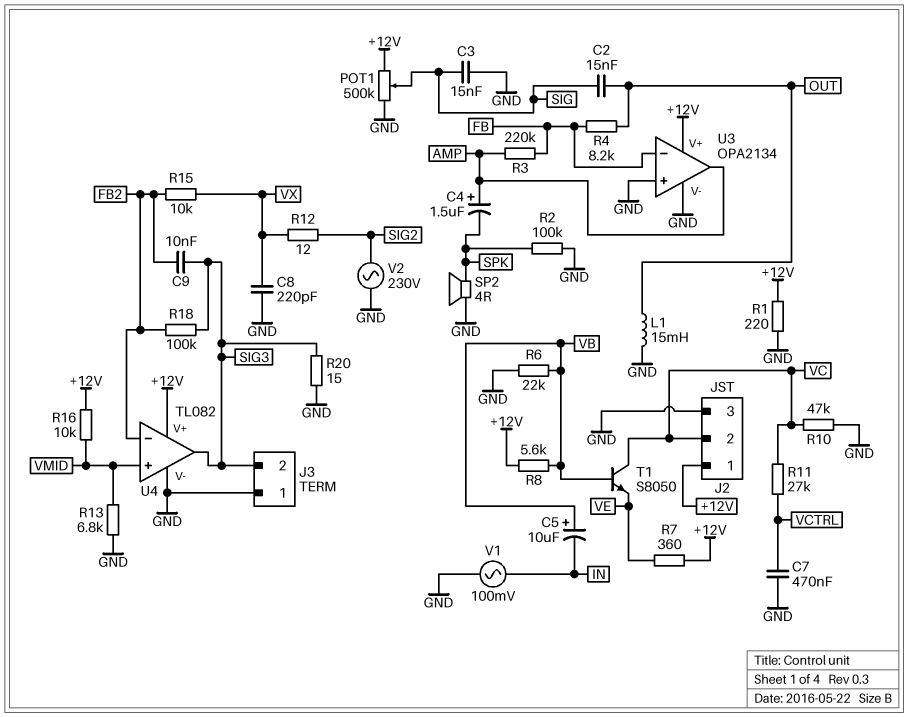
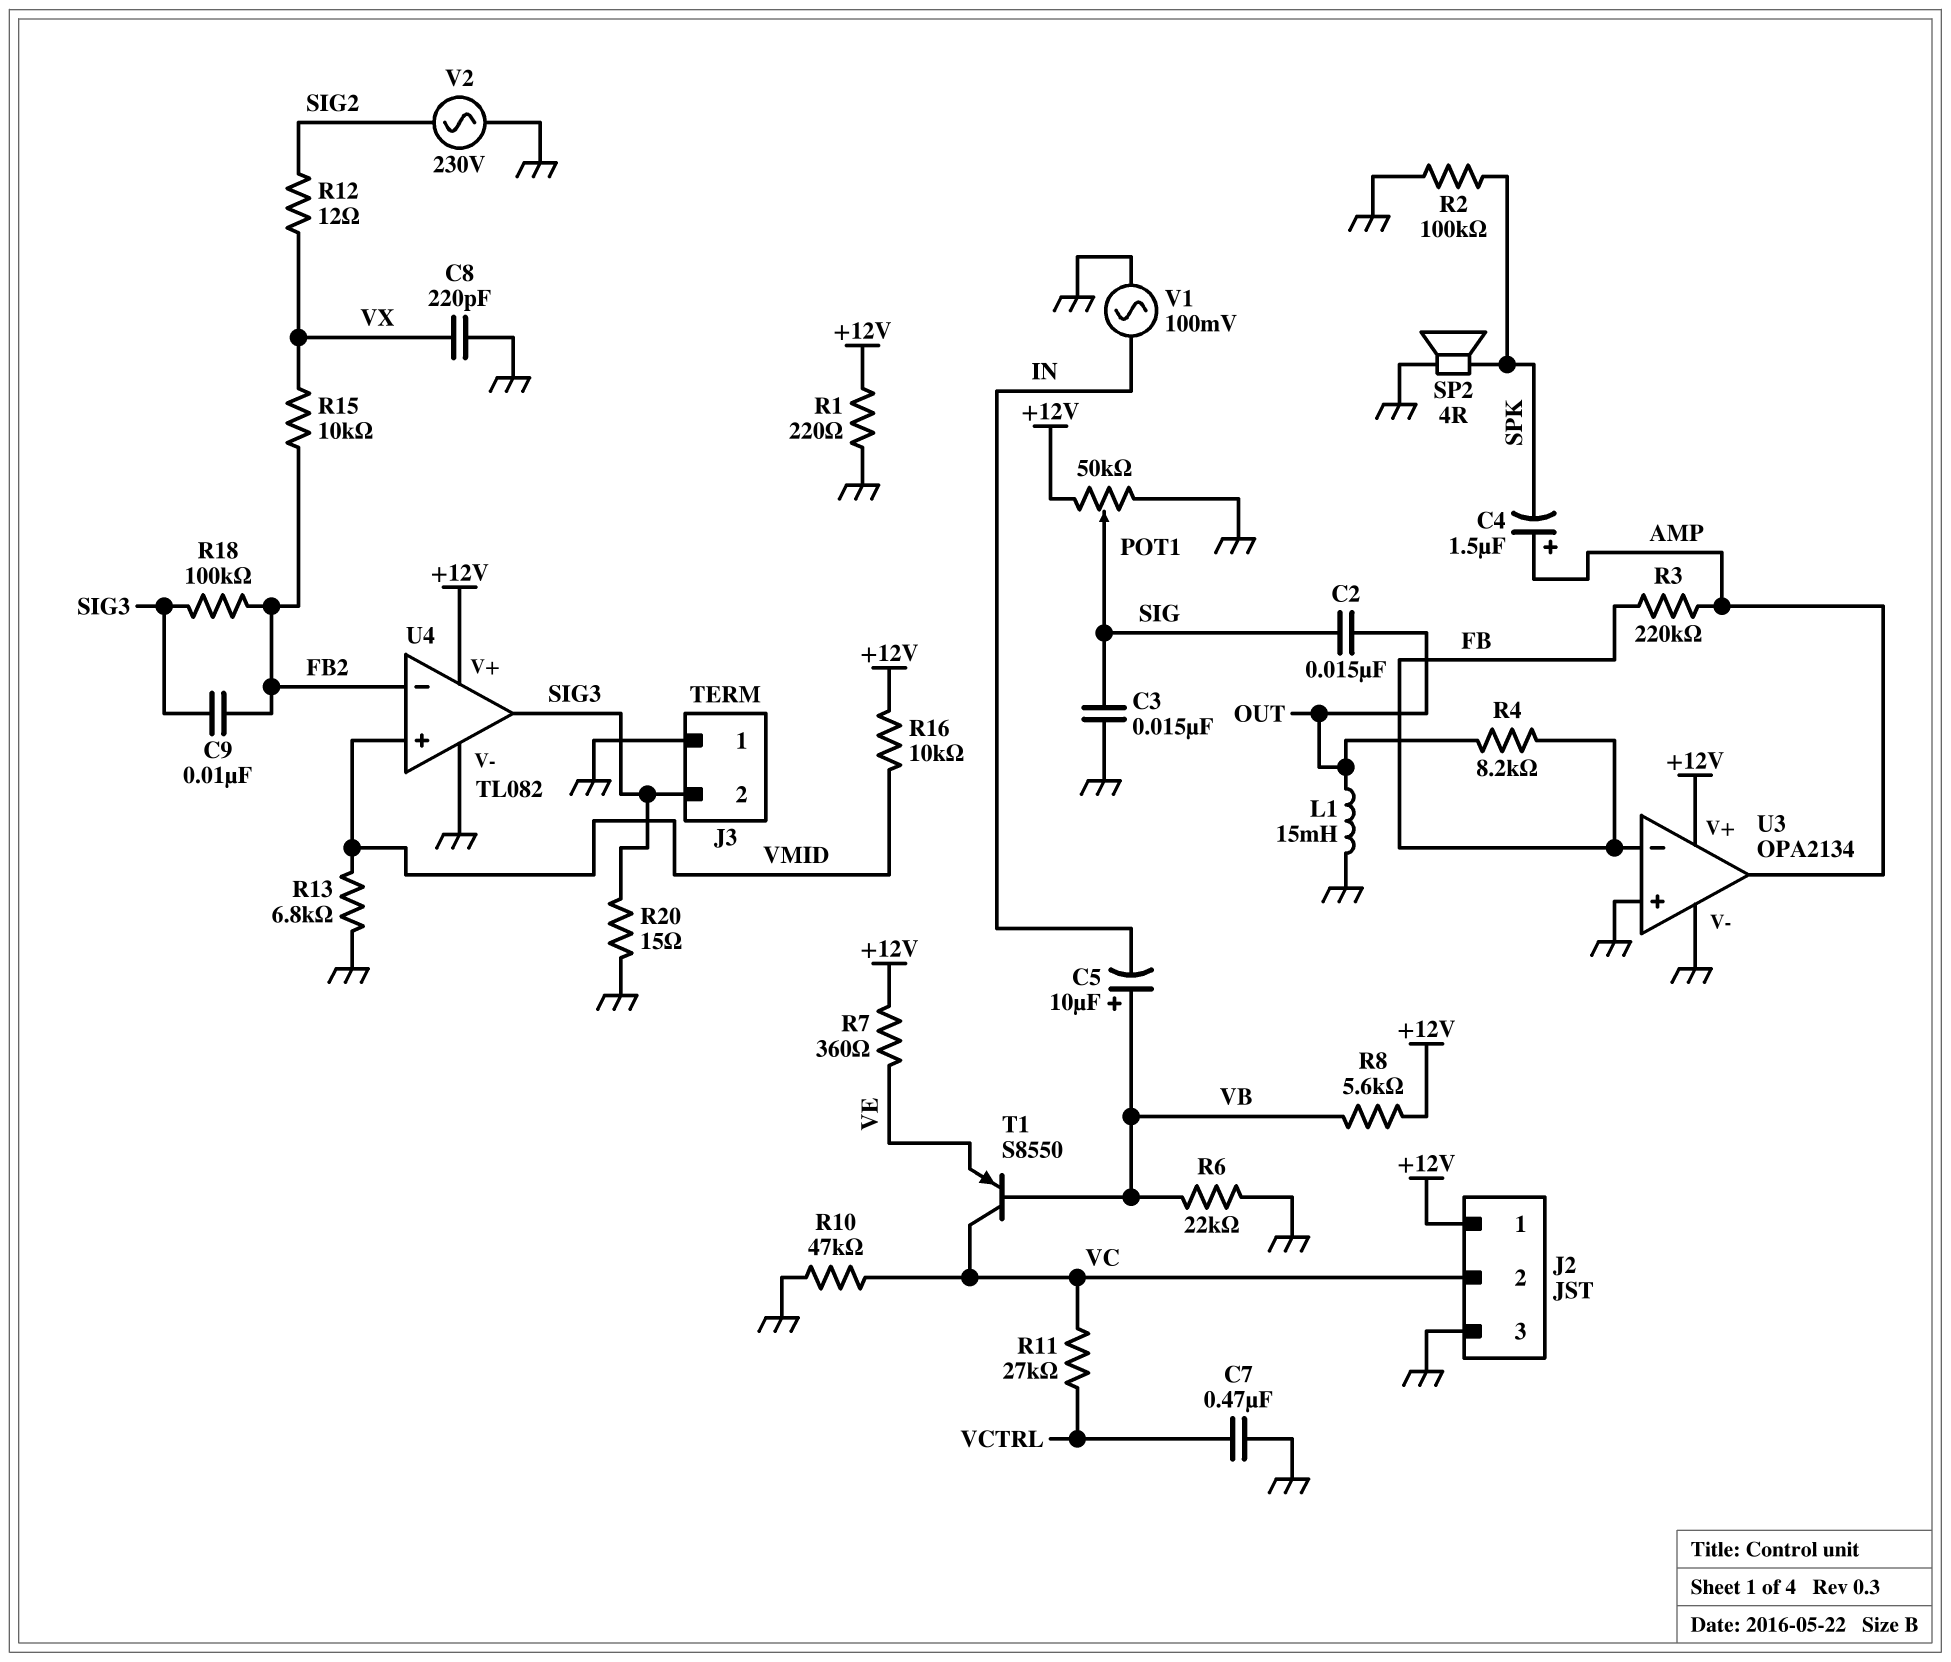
POT1: 500k (+12V, GND, wiper SIG) -> 50k (+12V, GND, wiper SIG)
T1: NPN S8050 (B VB, C VC, E VE) -> PNP S8550 (B VB, C VC, E VE)

